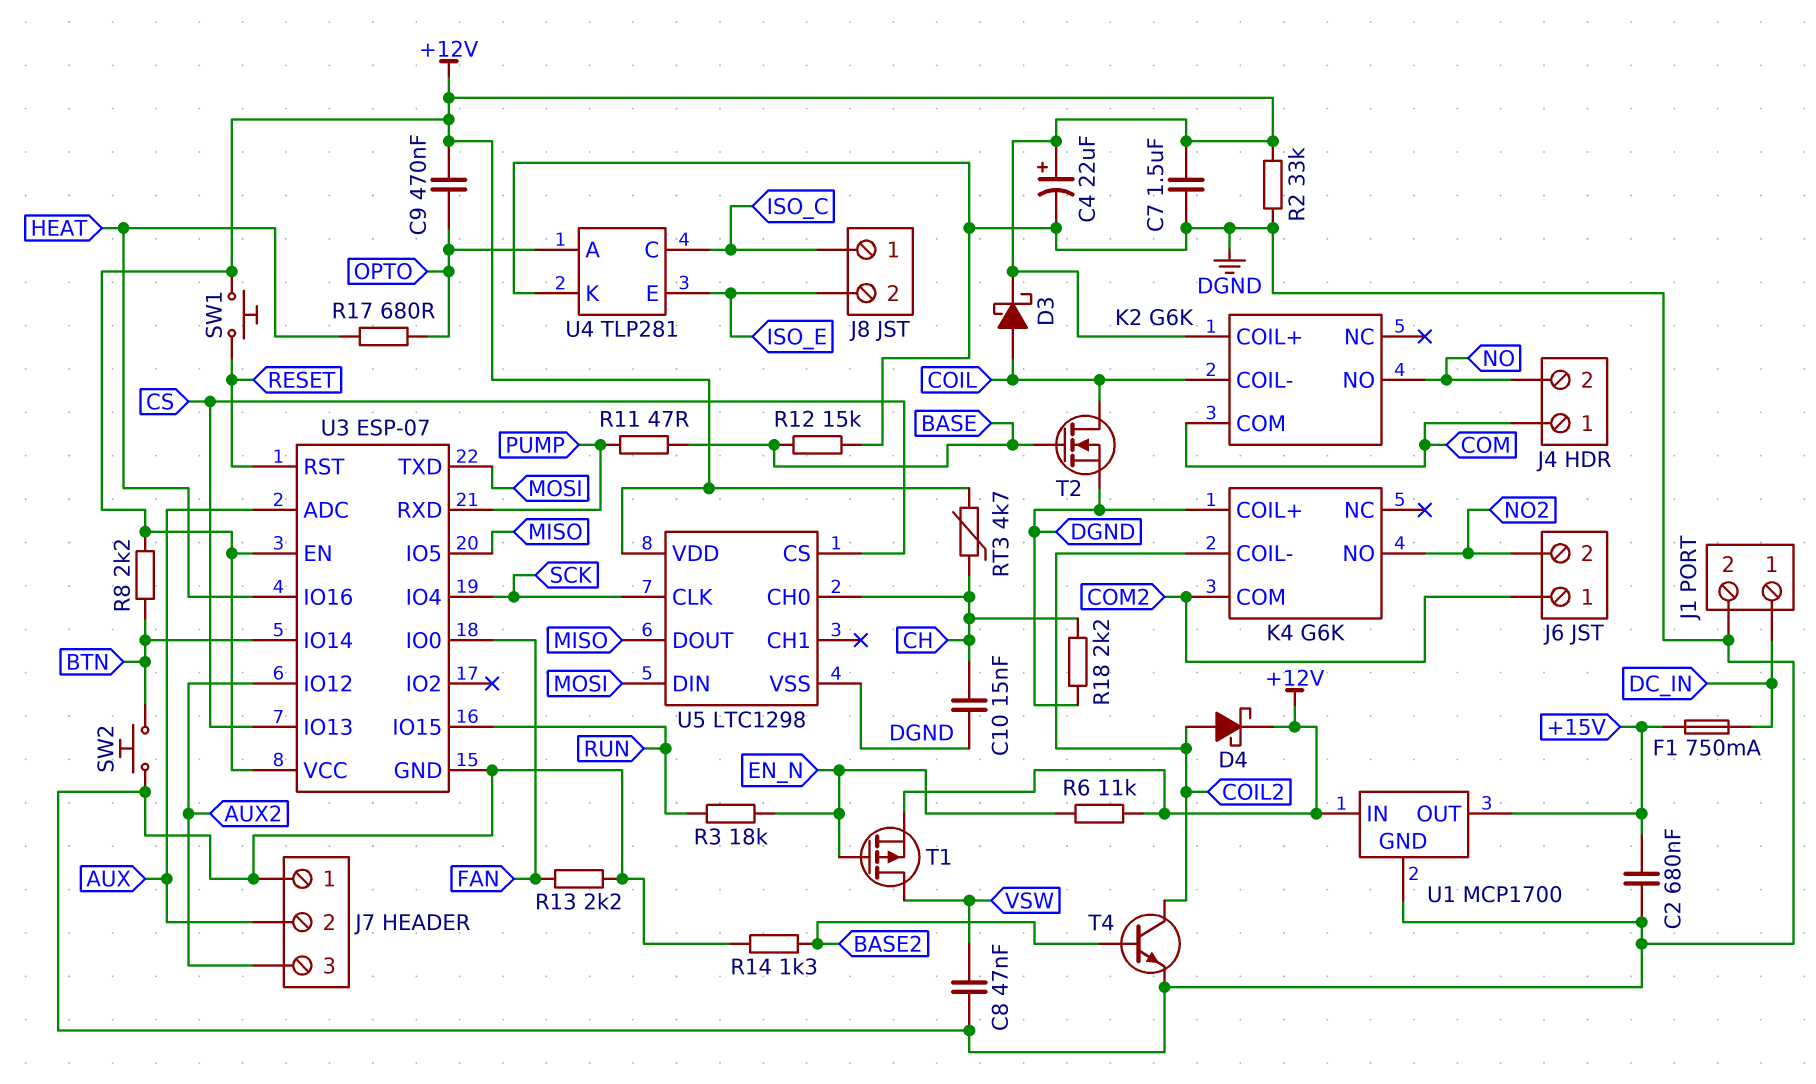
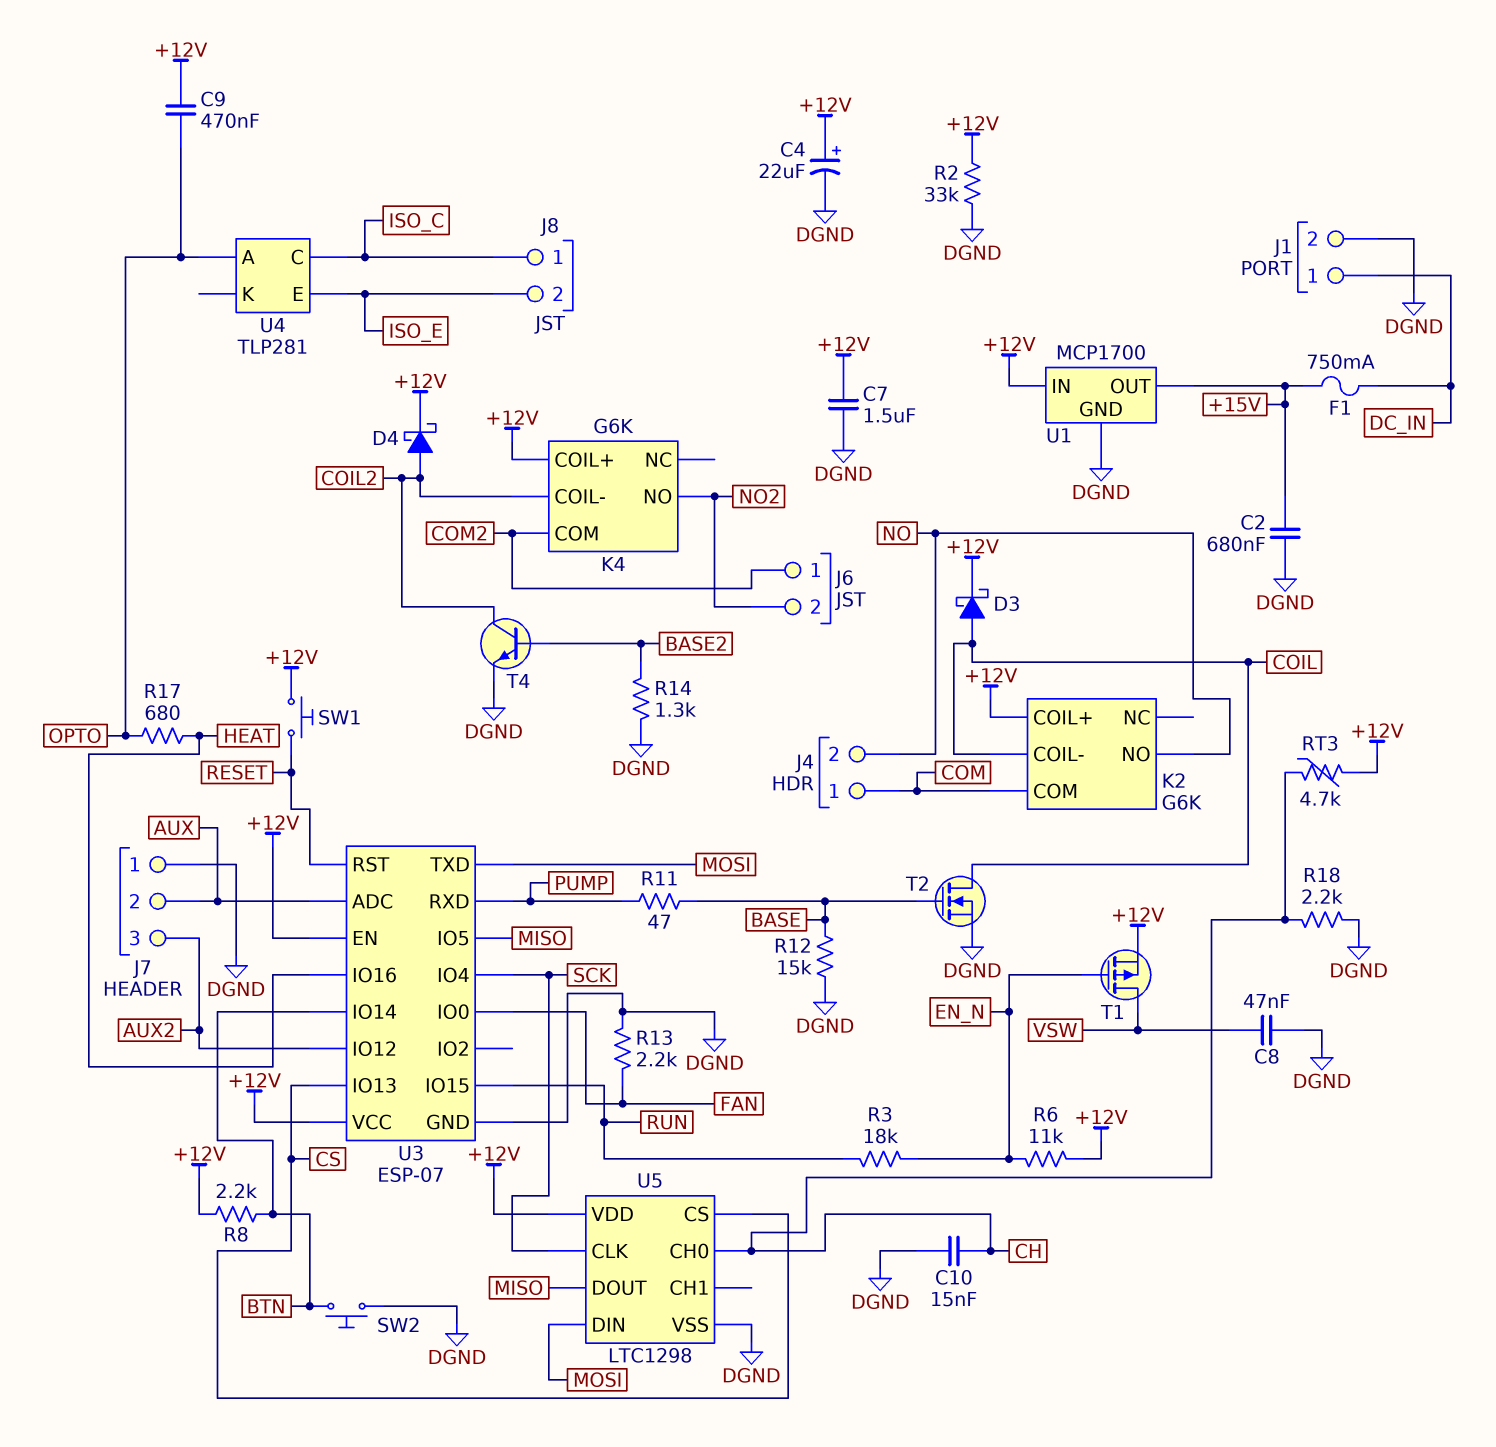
K4 pin COIL+: DGND -> +12V
U4 pin K: DGND -> none

